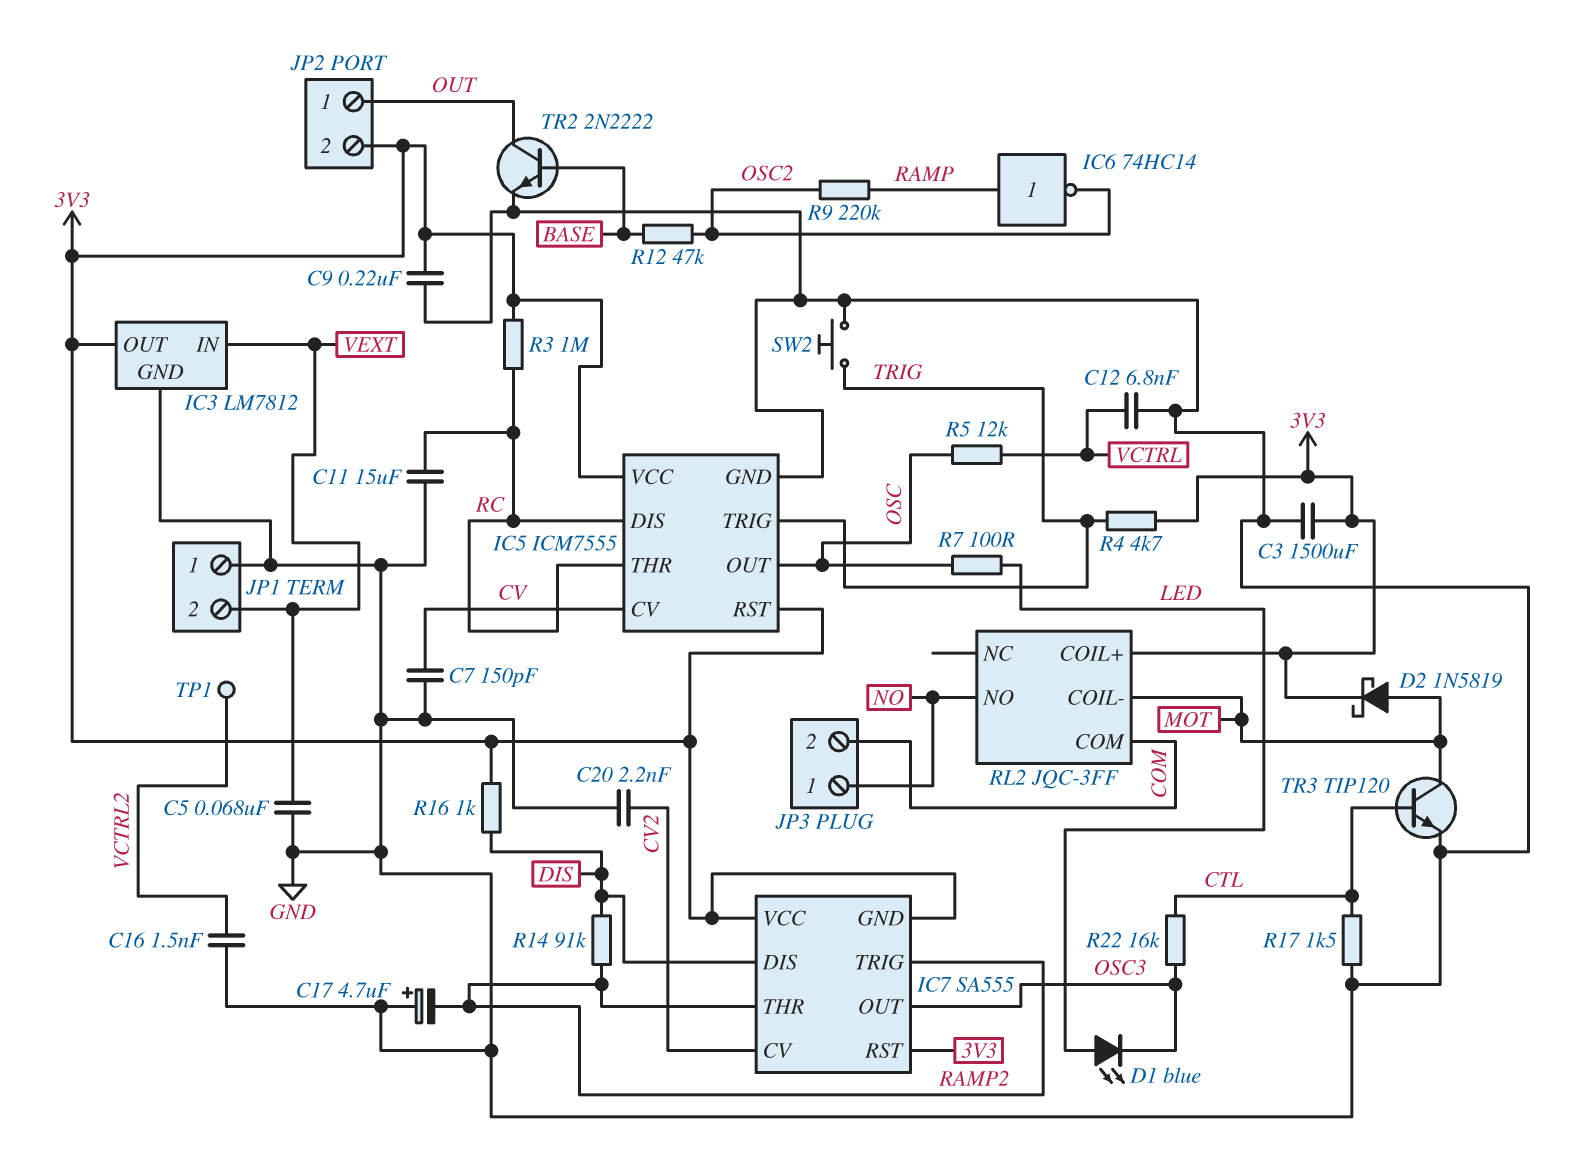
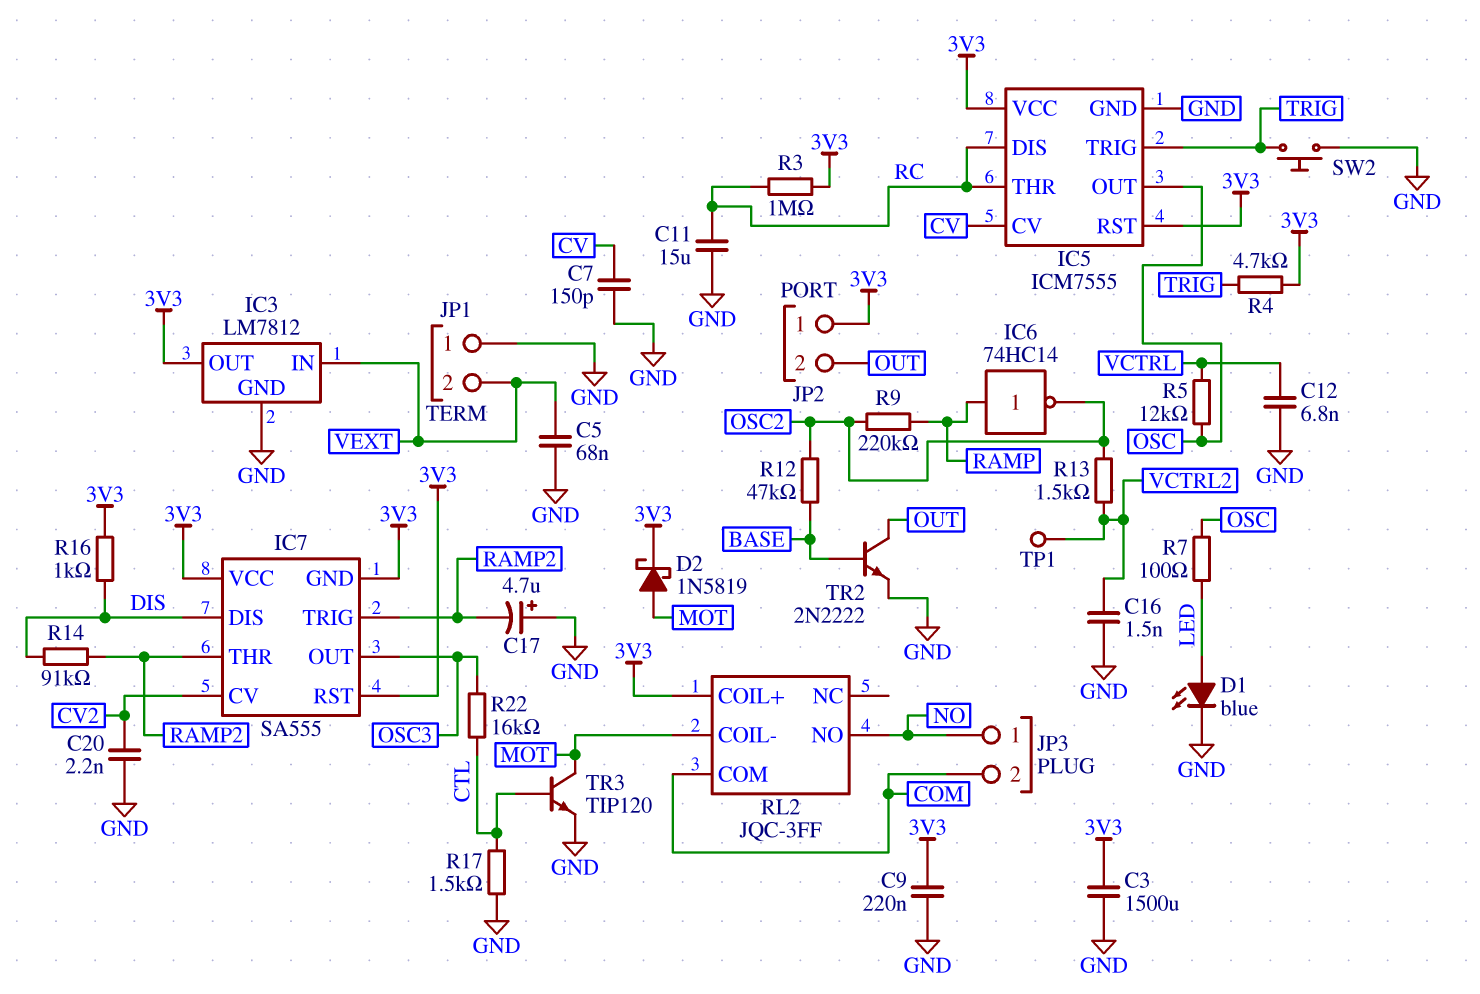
D1: LED blue (A LED, K OSC3) -> LED blue (A LED, K GND)
JP2 pin 1: OUT -> 3V3
JP2 pin 2: 3V3 -> OUT
R13: none -> 1.5k (OSC2, VCTRL2)

